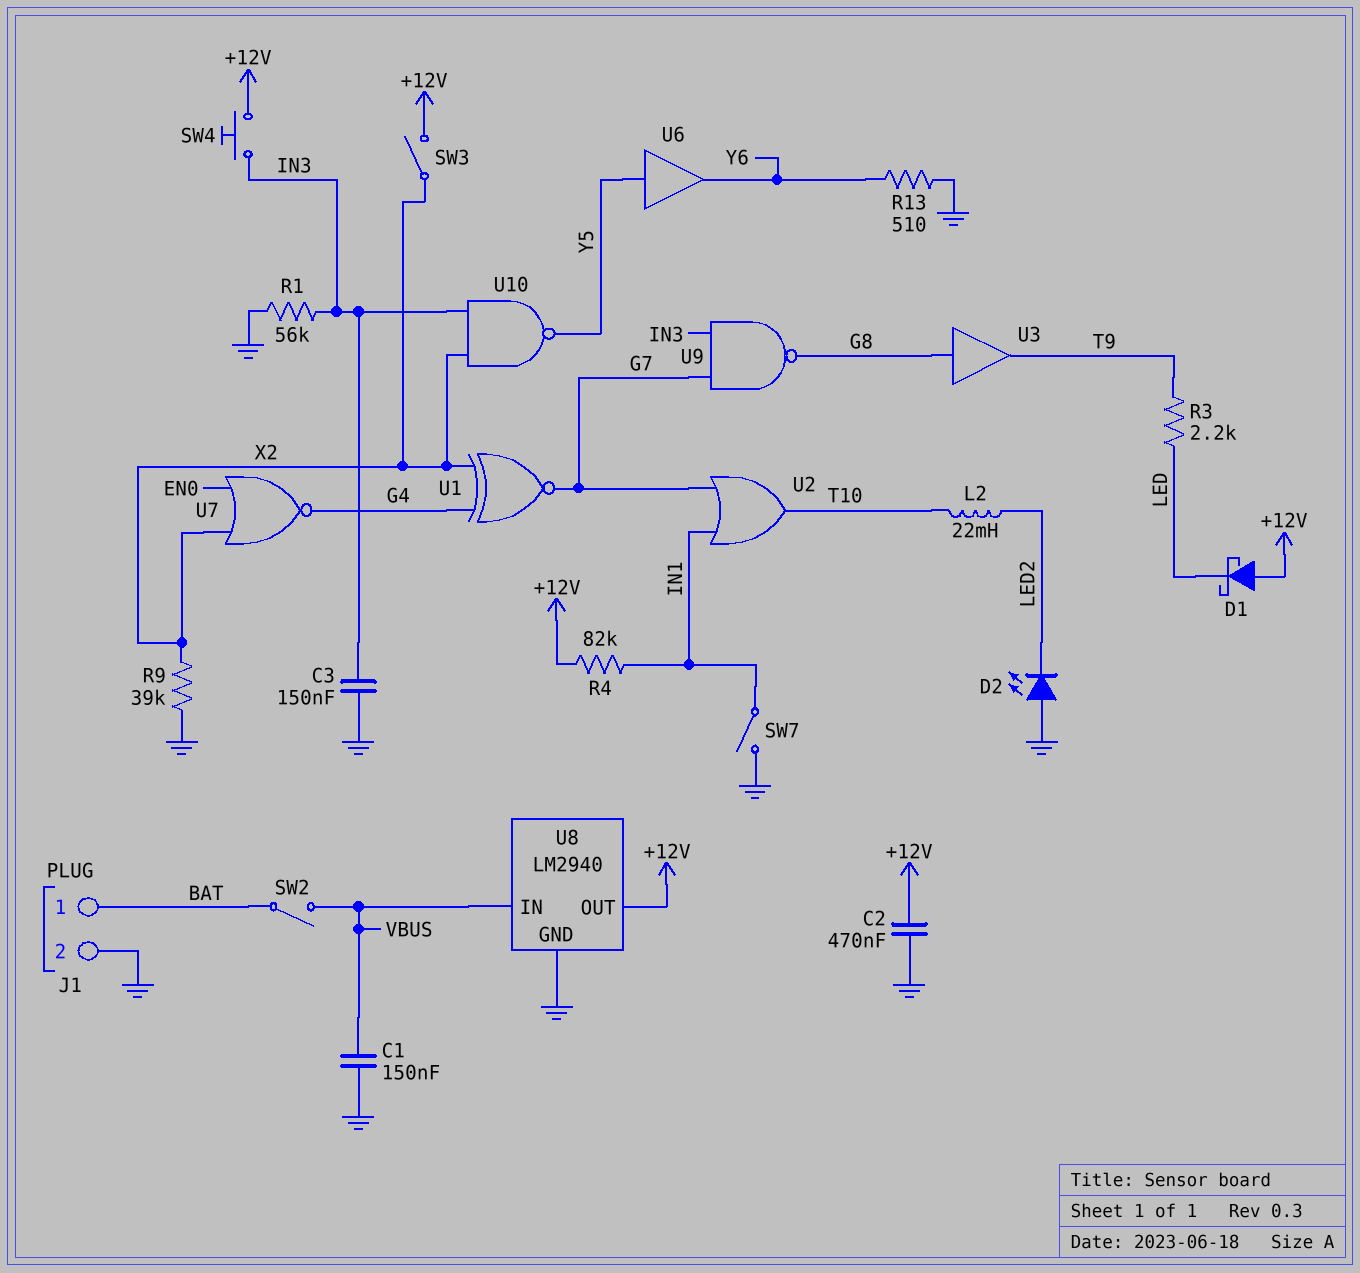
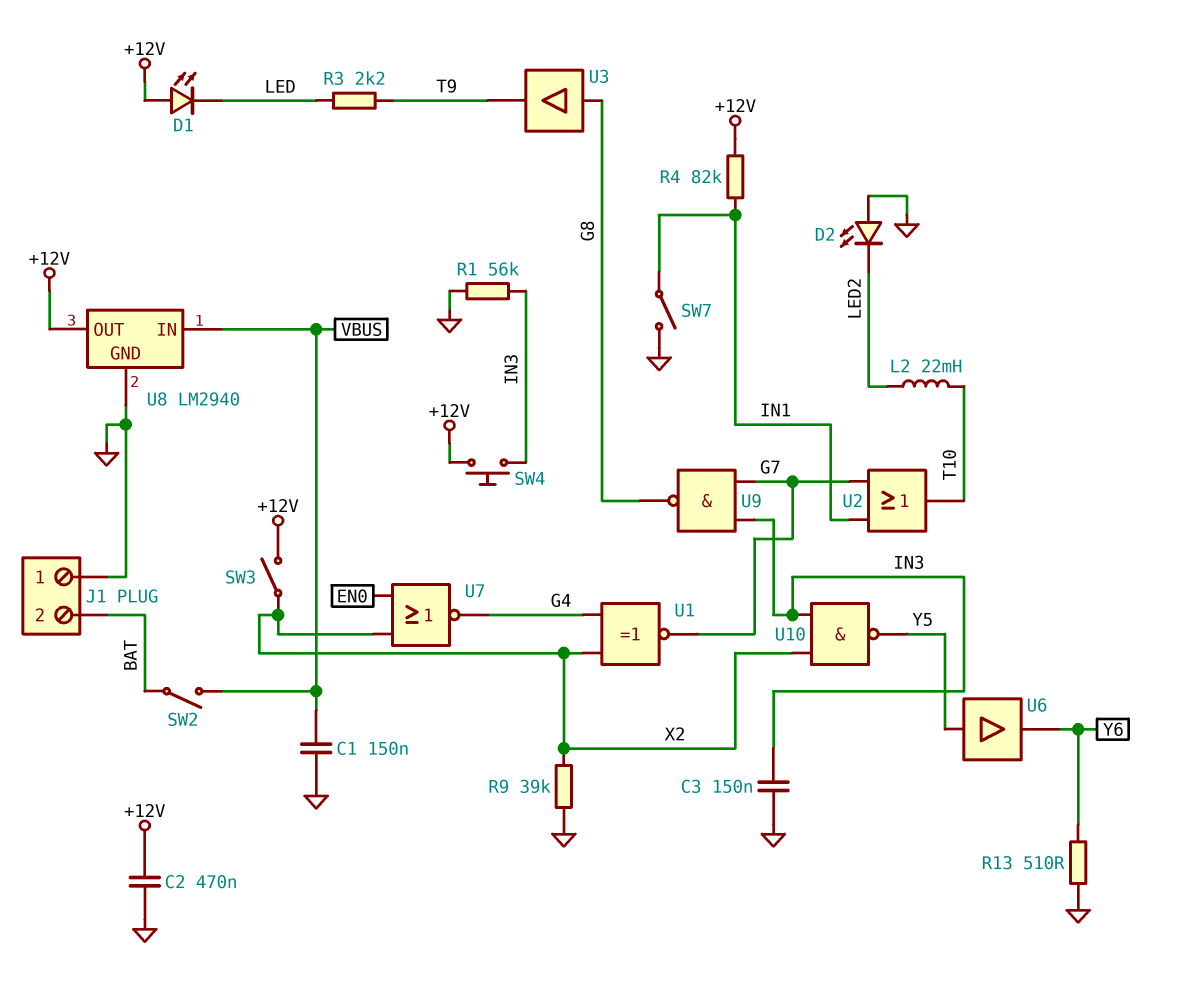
D1: schottky (A +12V, K LED) -> LED (A +12V, K LED)
J1 pin 1: BAT -> GND
J1 pin 2: GND -> BAT

